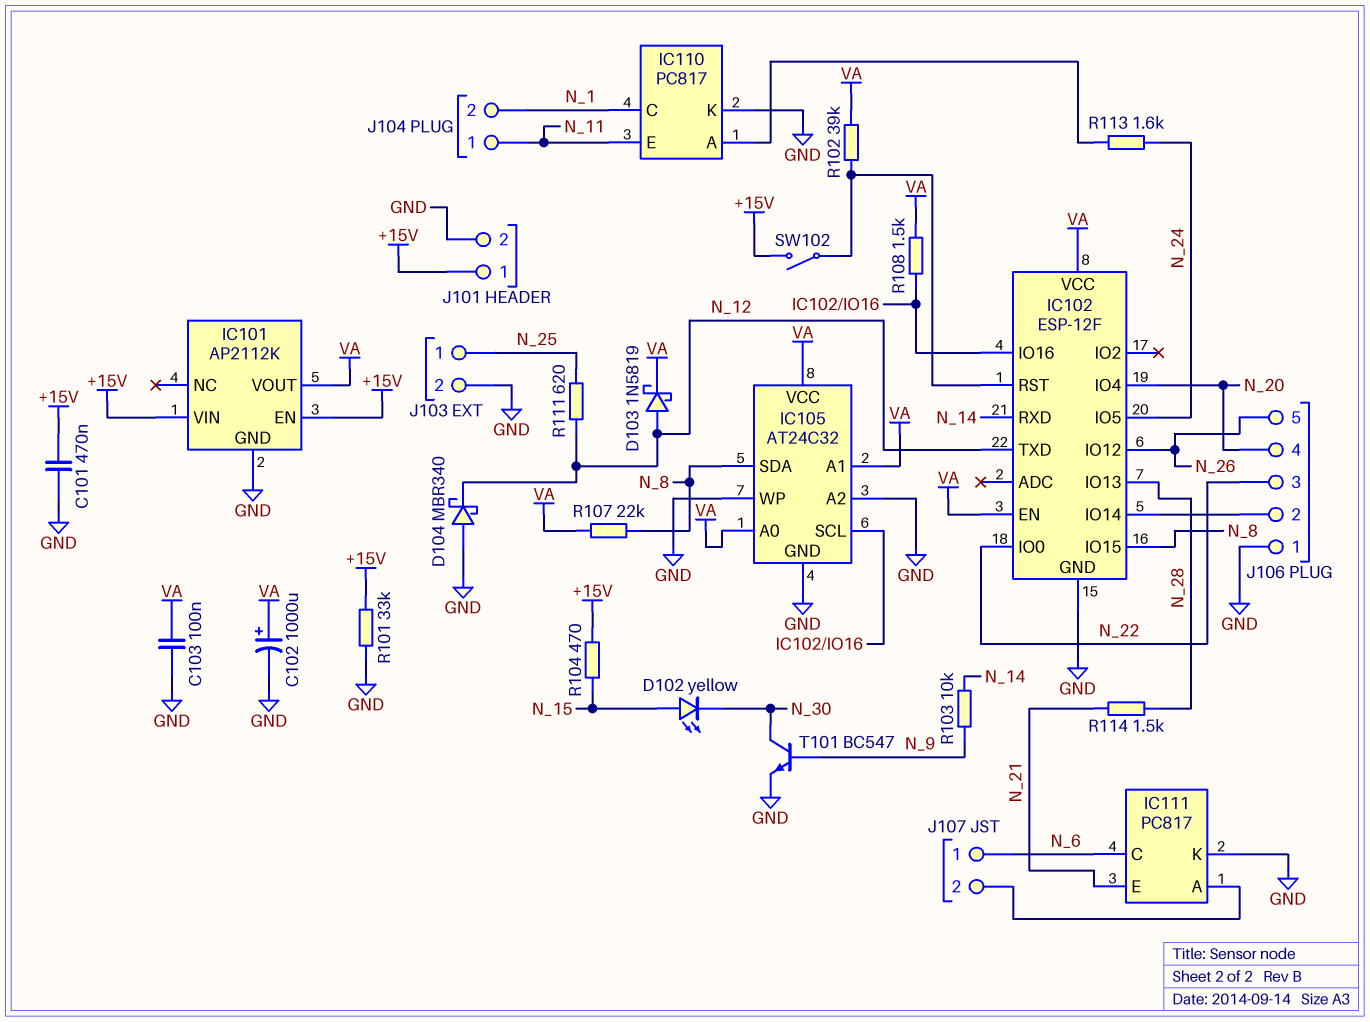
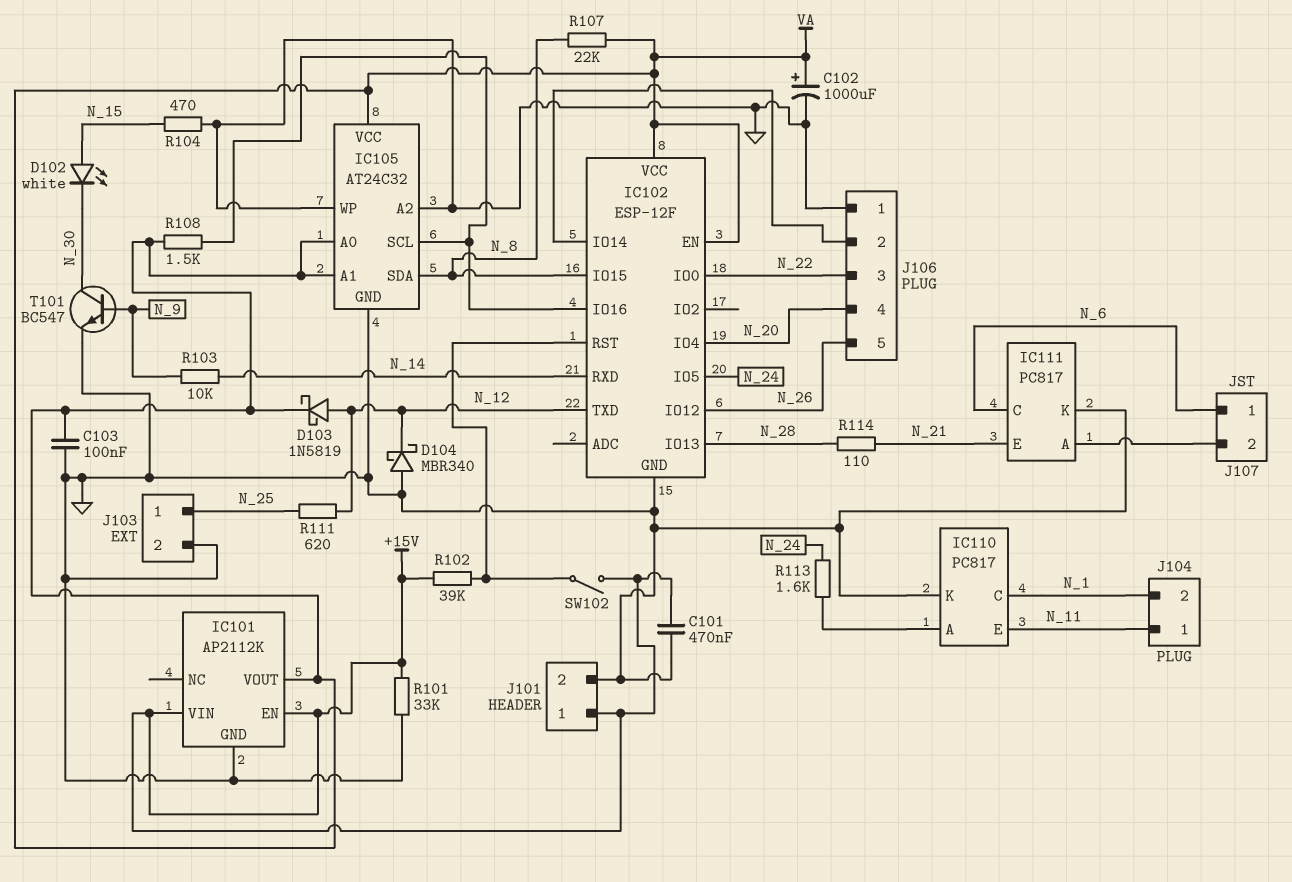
D102: LED yellow (A N_15, K N_30) -> LED white (A N_15, K N_30)
R102: 39k (IC102/RST, VA) -> 39k (+15V, IC102/RST)
R104: 470 (+15V, N_15) -> 470 (GND, N_15)
R114: 1.5k (N_21, N_28) -> 110 (N_21, N_28)

